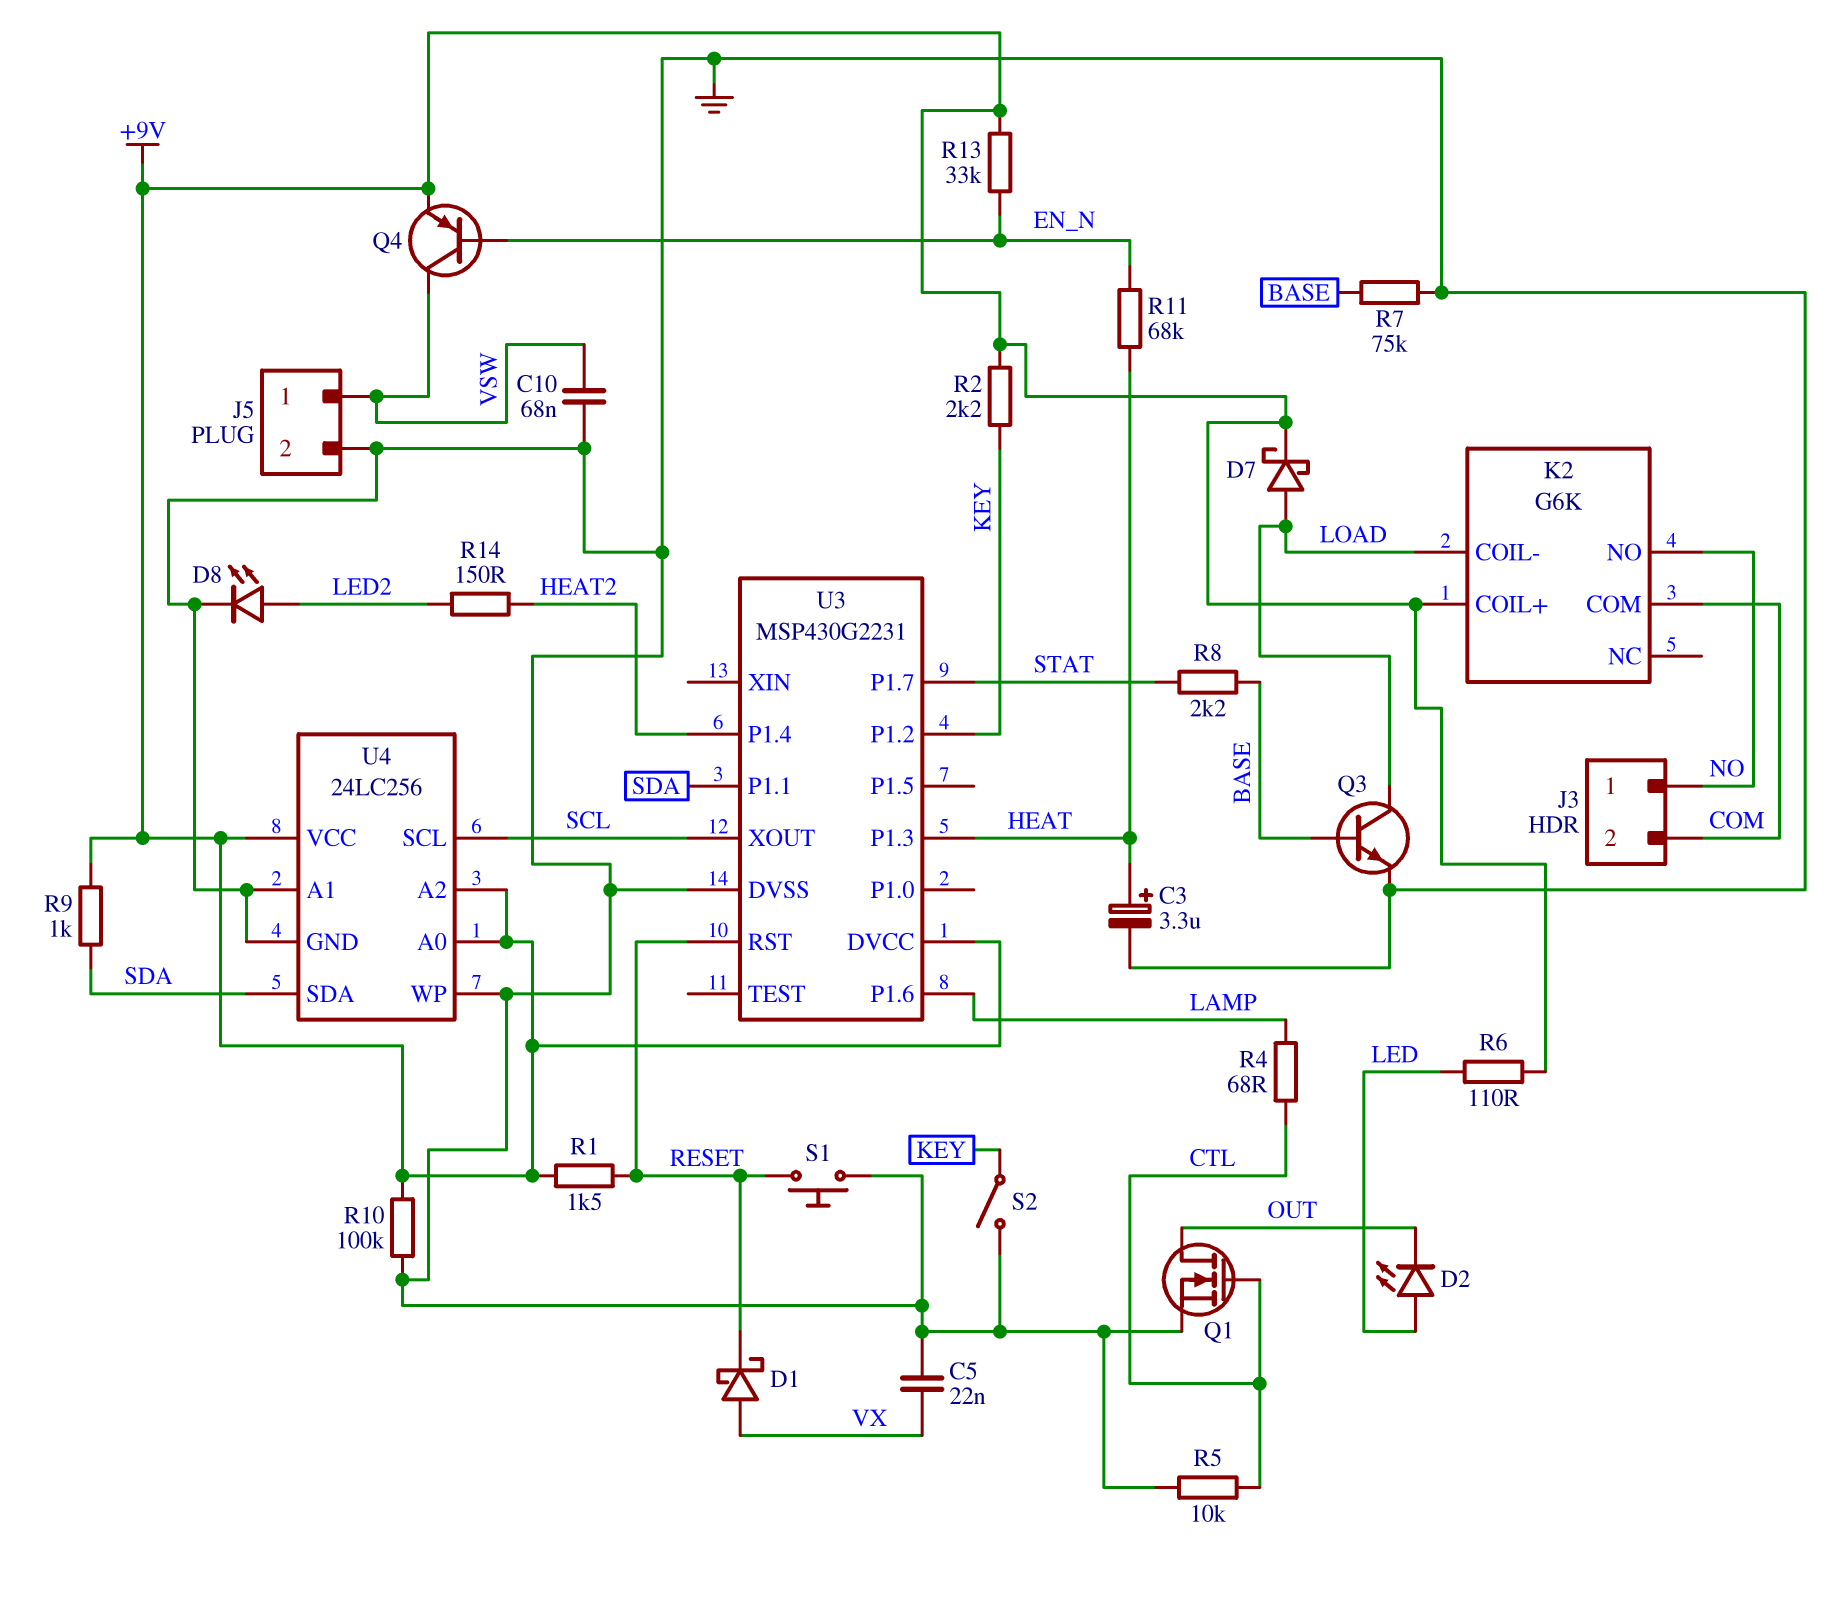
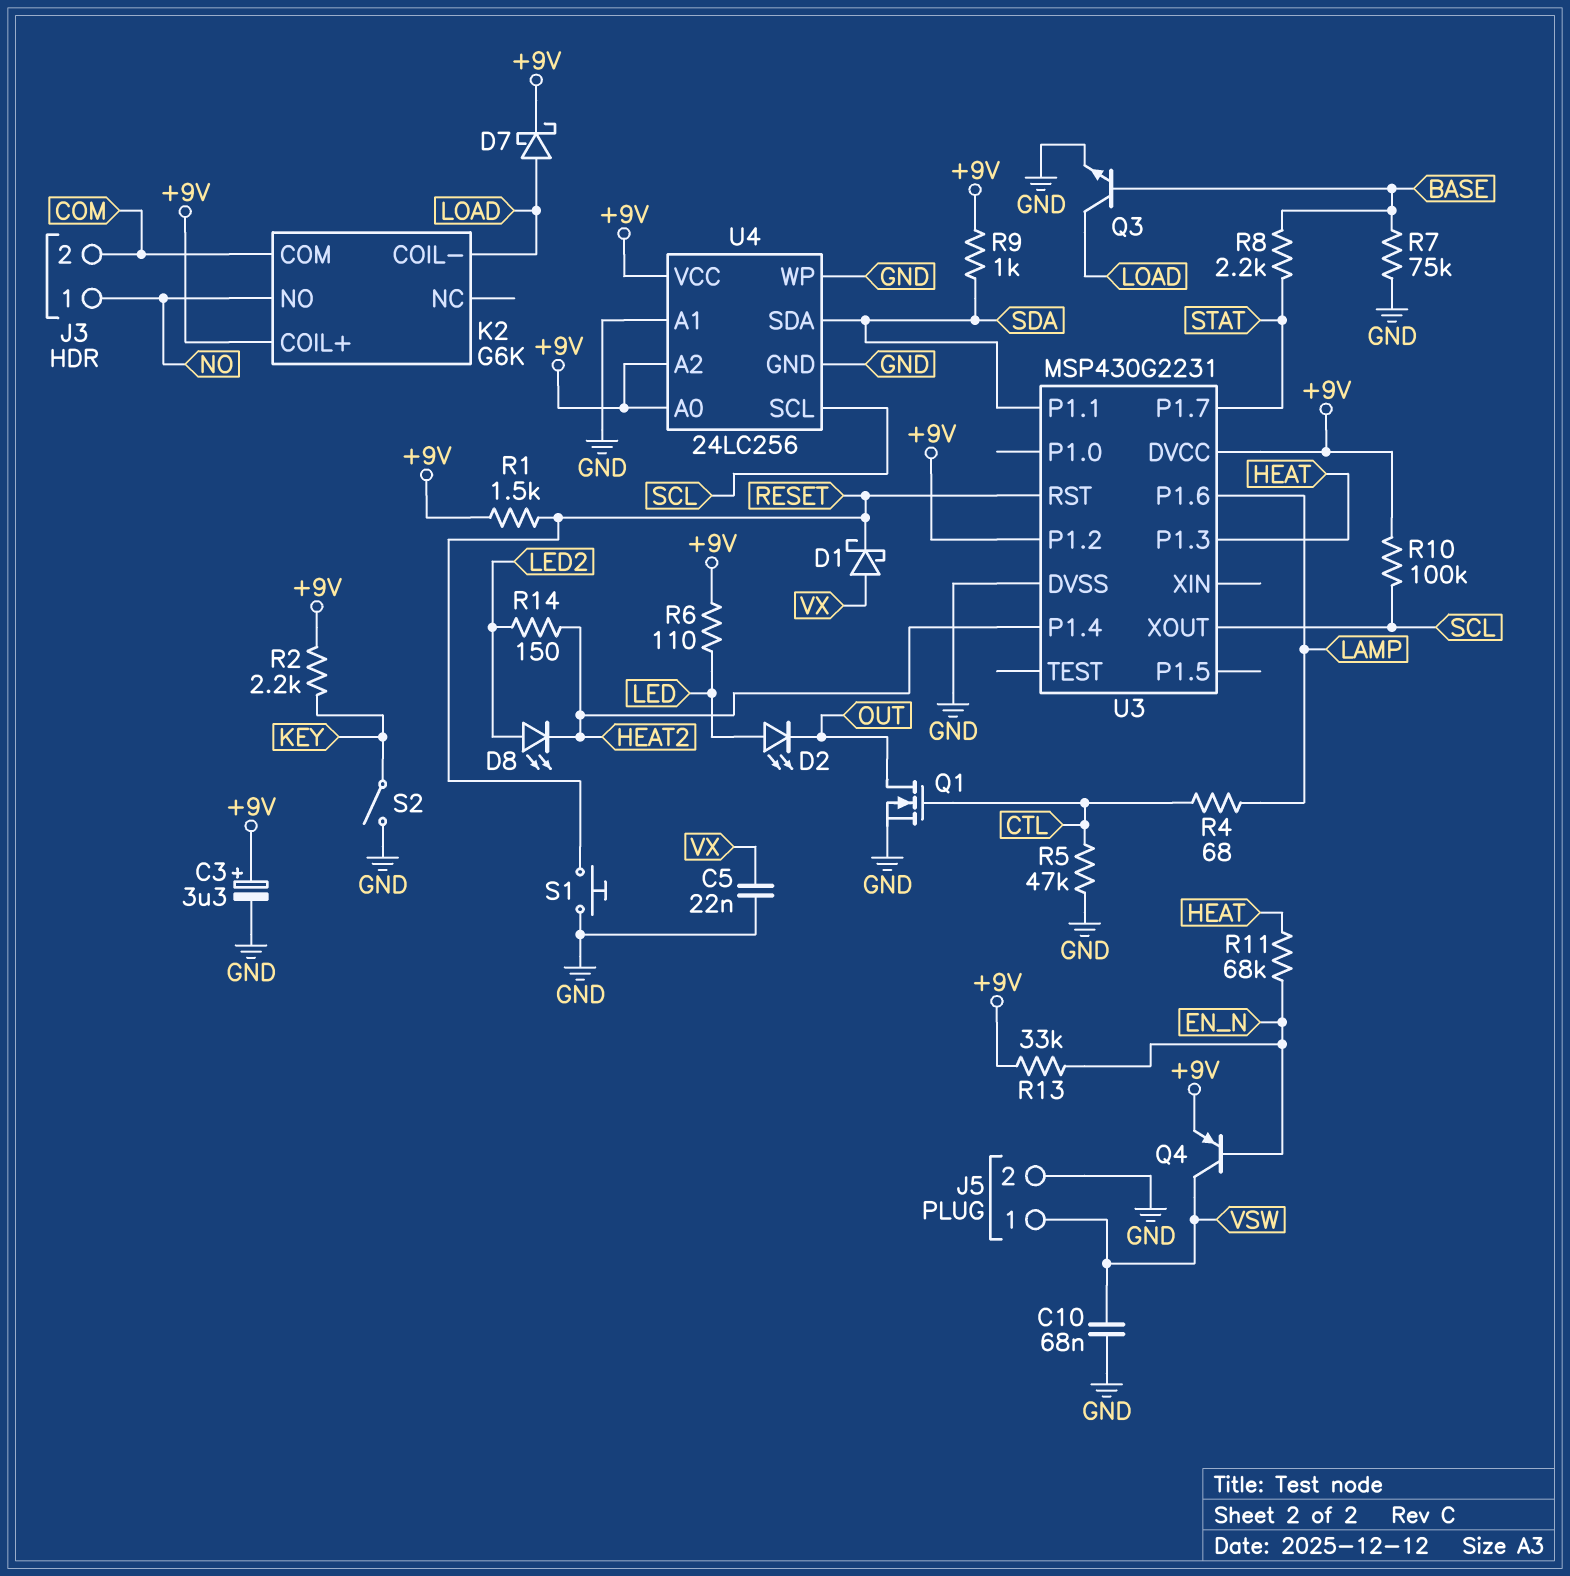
C3: 3.3uF (plus HEAT, minus GND) -> 3.3uF (plus +9V, minus GND)
D8: LED (A LED2, K GND) -> LED (A LED2, K HEAT2)
R5: 10k (CTL, GND) -> 47k (CTL, GND)
R10: 100k (+9V, GND) -> 100k (+9V, SCL)
U3 pin P1.2: KEY -> +9V

